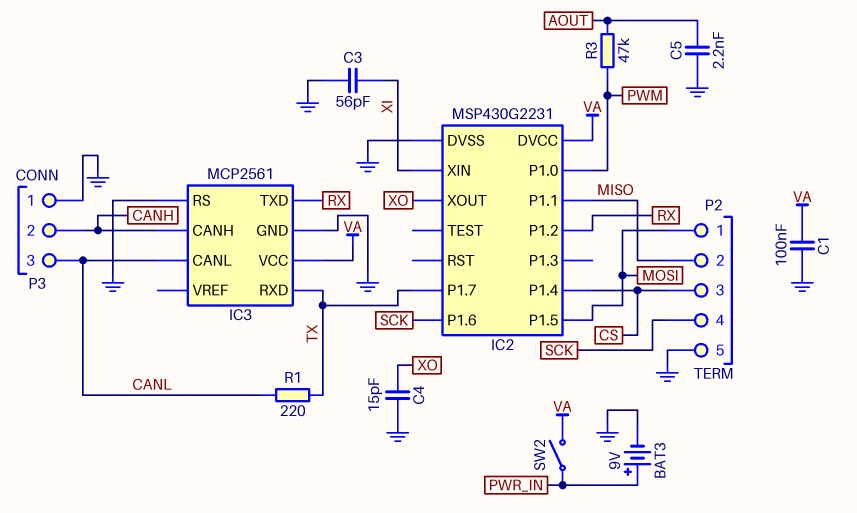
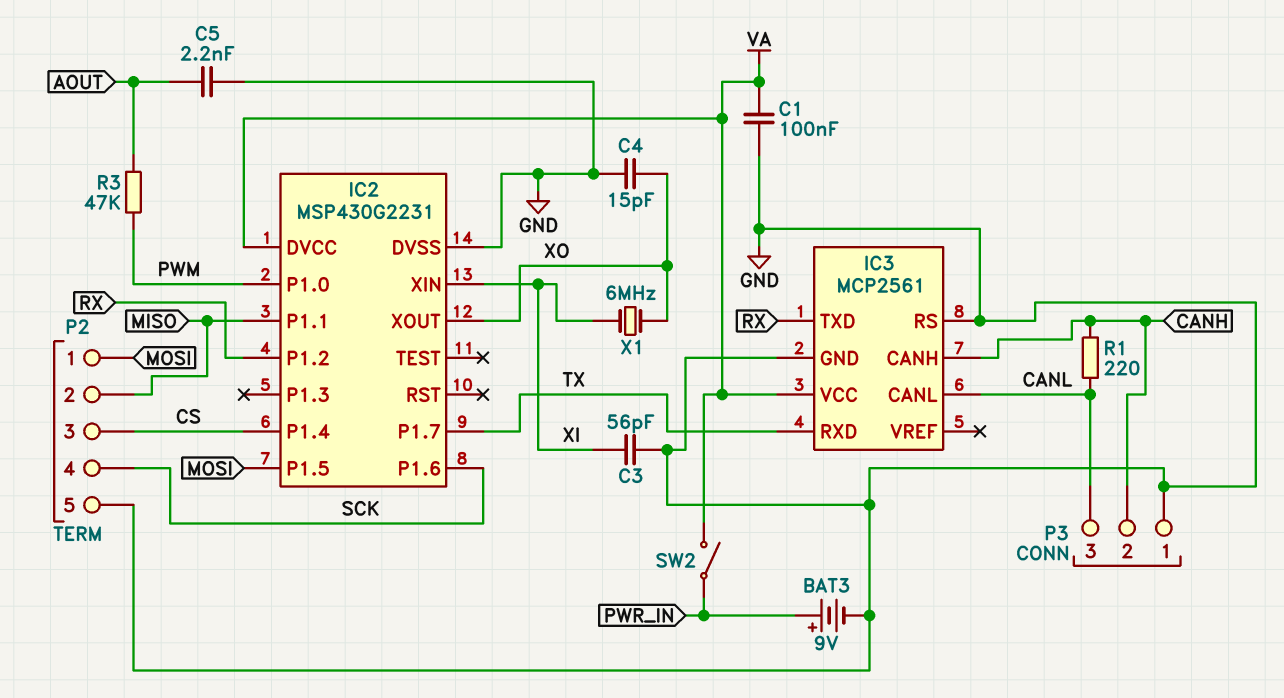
R1: 220 (CANL, TX) -> 220 (CANH, CANL)
X1: none -> 6MHz (XI, XO)

